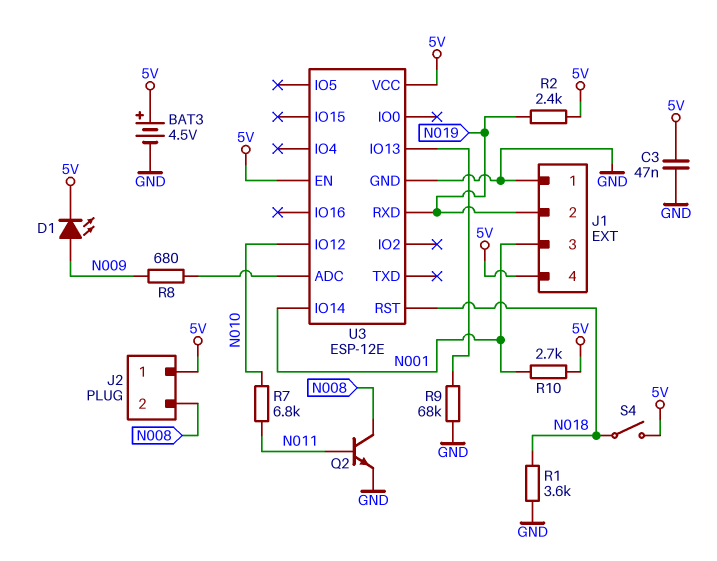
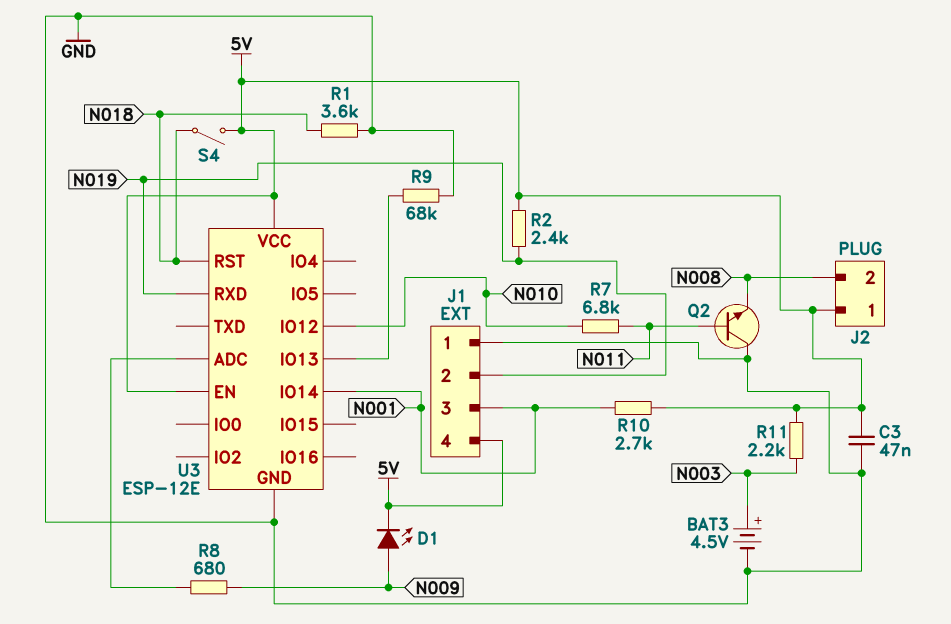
BAT3: 4.5V (plus 5V, minus GND) -> 4.5V (plus N003, minus GND)
Q2: NPN (B N011, C N008, E GND) -> NPN (B N011, C GND, E N008)
R11: none -> 2.2k (5V, N003)

